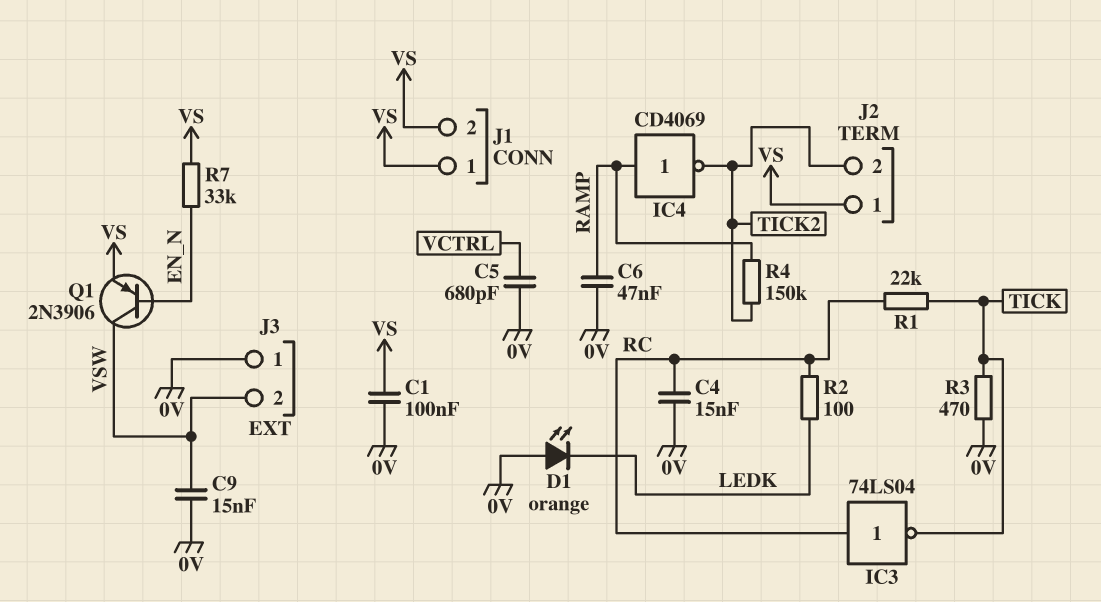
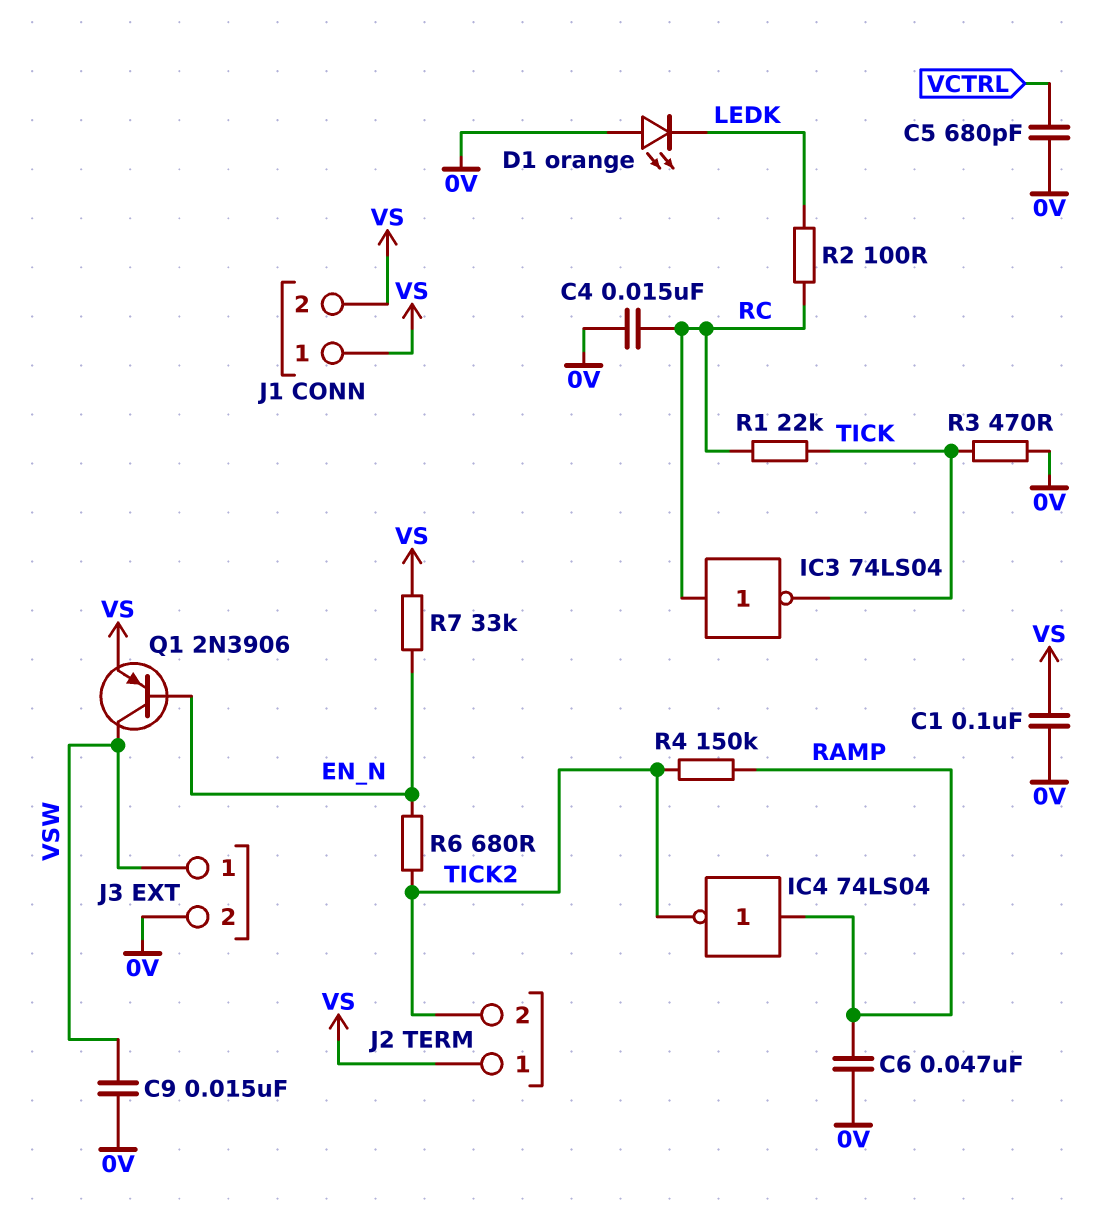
IC4: NOT CD4069 (in RAMP, out TICK2) -> NOT 74LS04 (in RAMP, out TICK2)
J3 pin 1: 0V -> VSW
J3 pin 2: VSW -> 0V
R6: none -> 680 (EN_N, TICK2)

